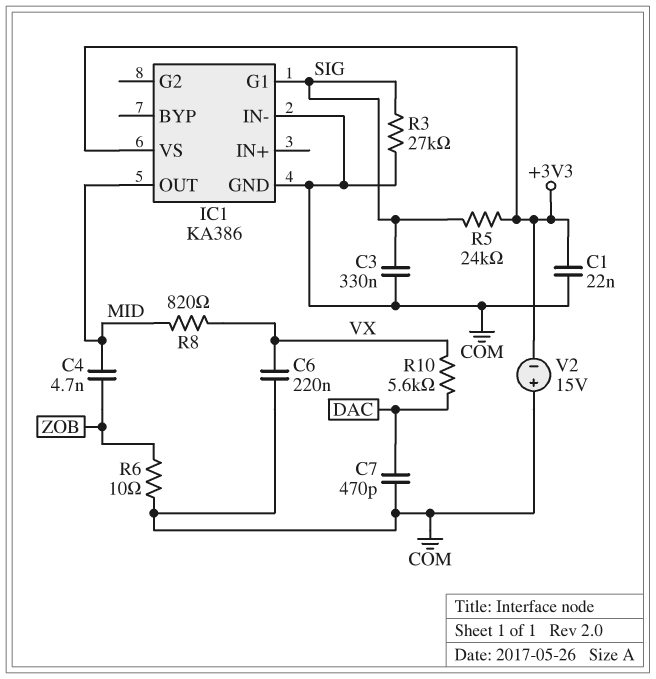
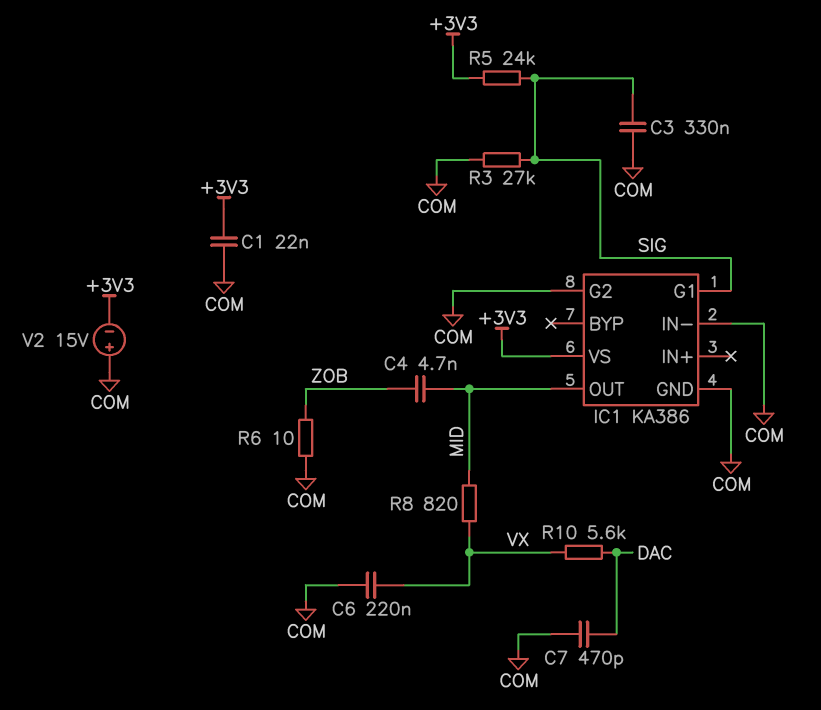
IC1 pin G2: none -> COM

